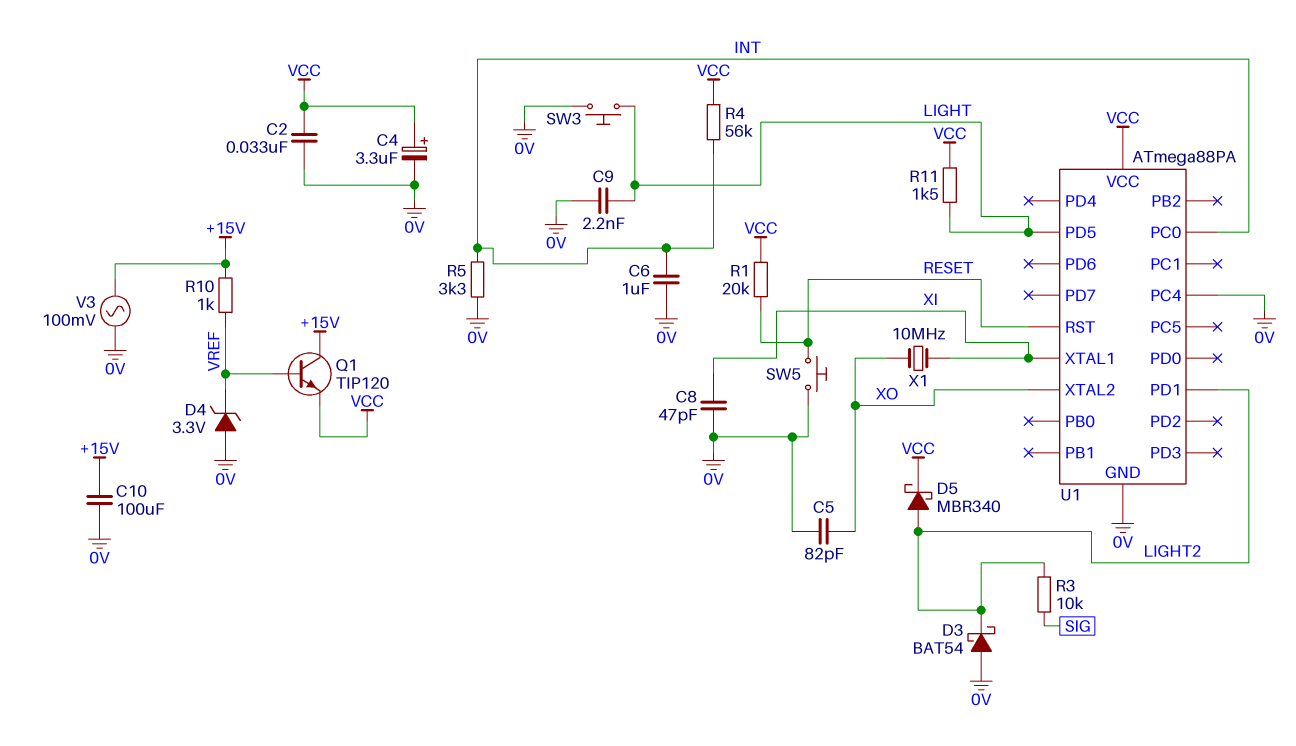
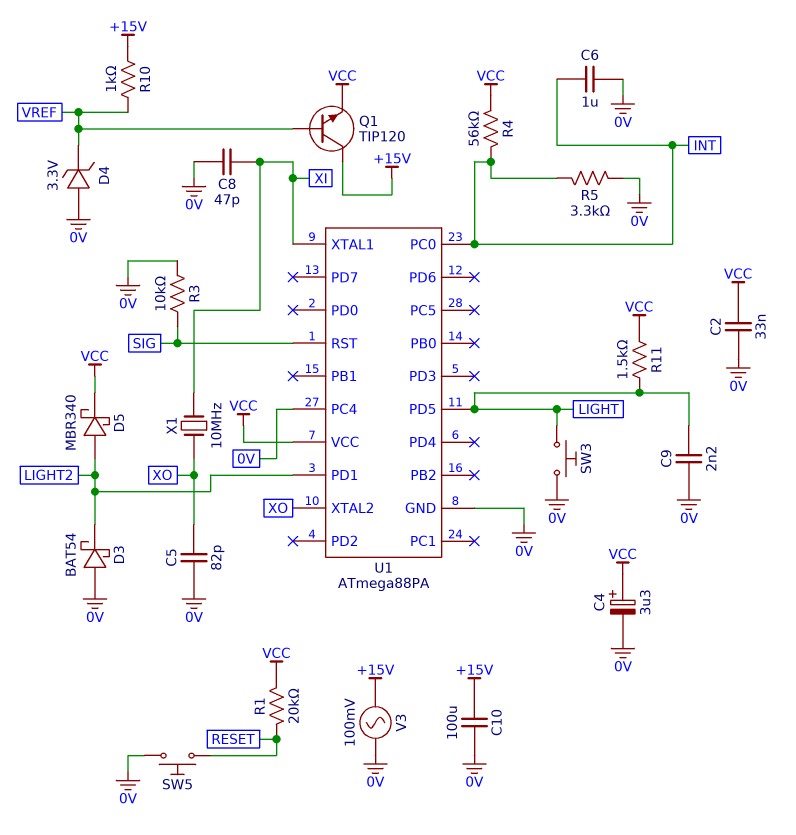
R3: 10k (LIGHT2, SIG) -> 10k (0V, SIG)
U1 pin RST: RESET -> SIG

